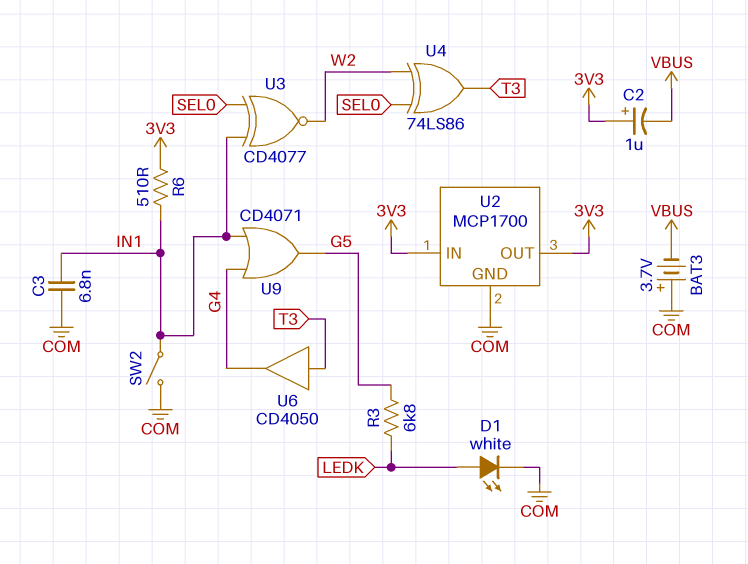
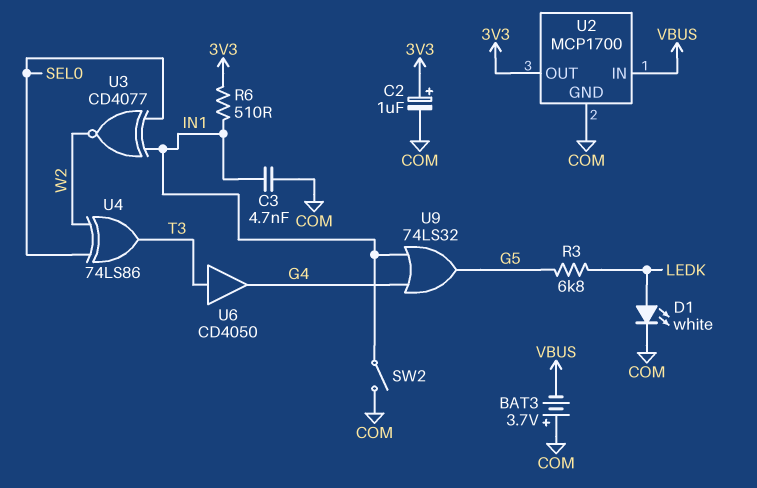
C2: 1uF (plus 3V3, minus VBUS) -> 1uF (plus 3V3, minus COM)
C3: 6.8nF (COM, IN1) -> 4.7nF (COM, IN1)
U2 pin IN: 3V3 -> VBUS
U9: OR CD4071 (in G4, in IN1, out G5) -> OR 74LS32 (in G4, in IN1, out G5)

